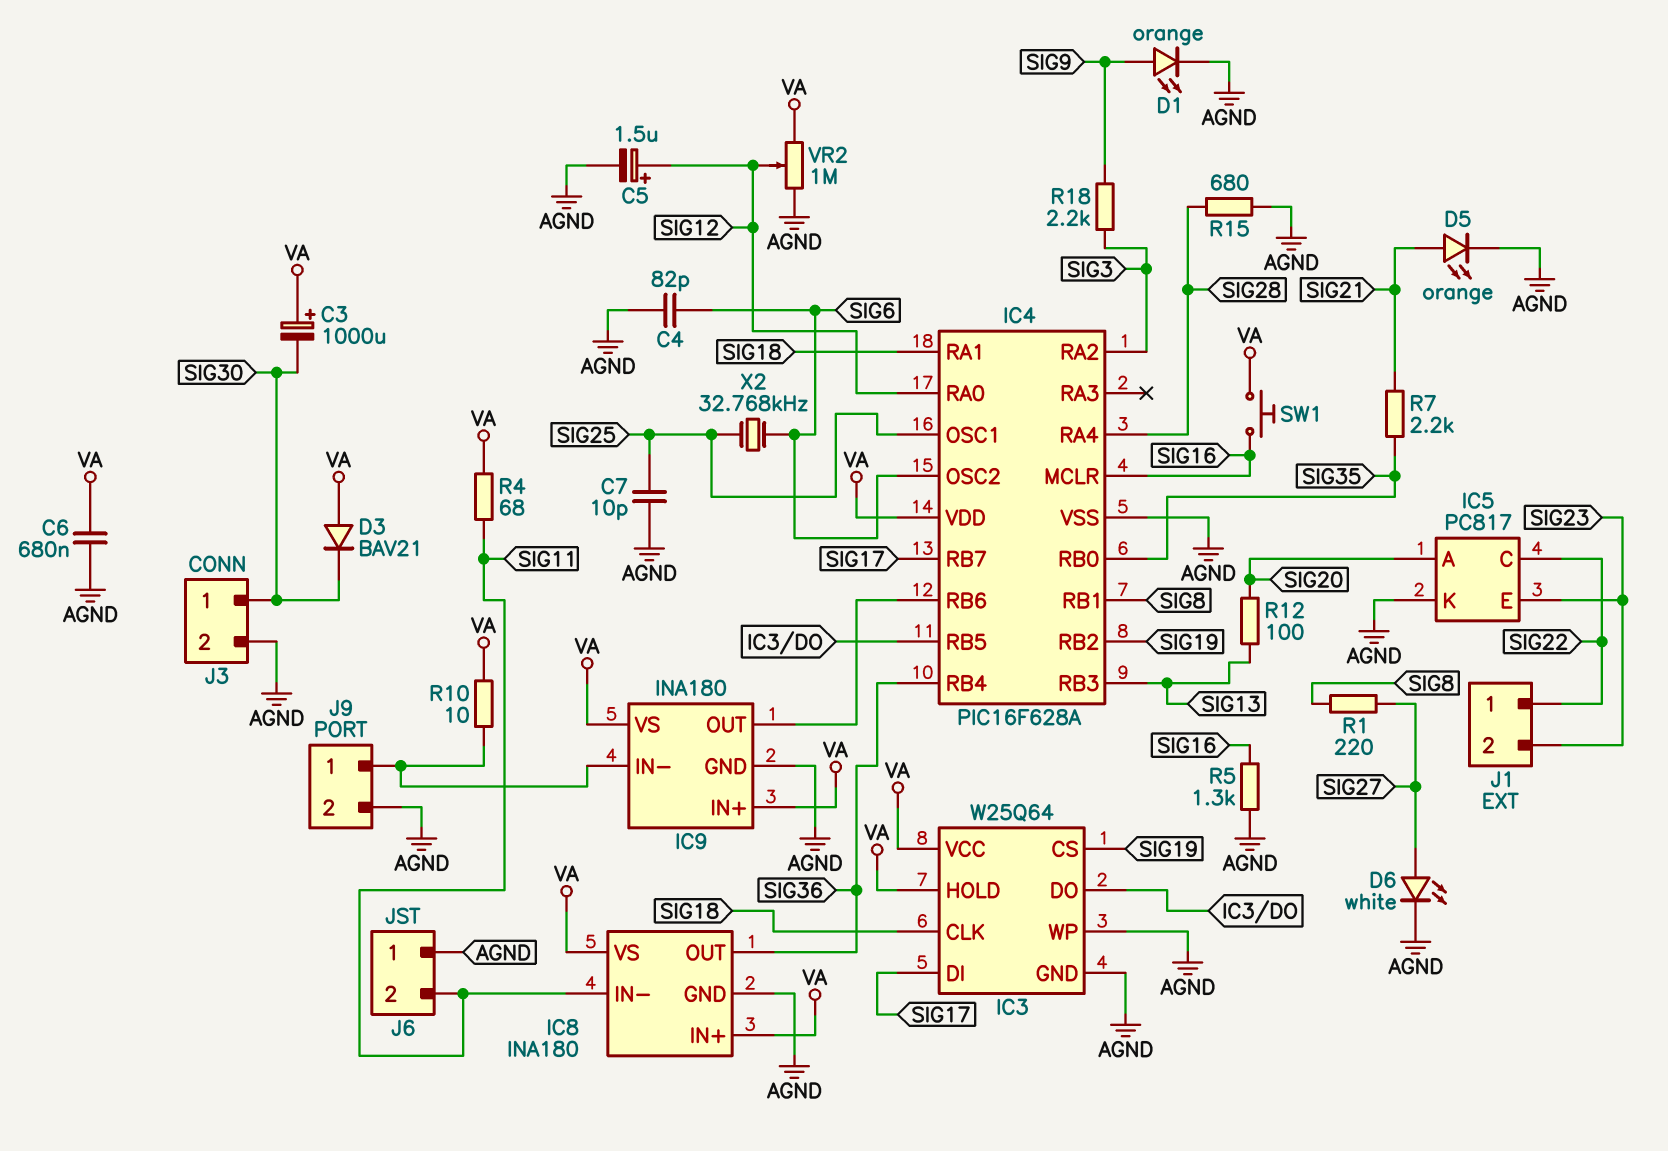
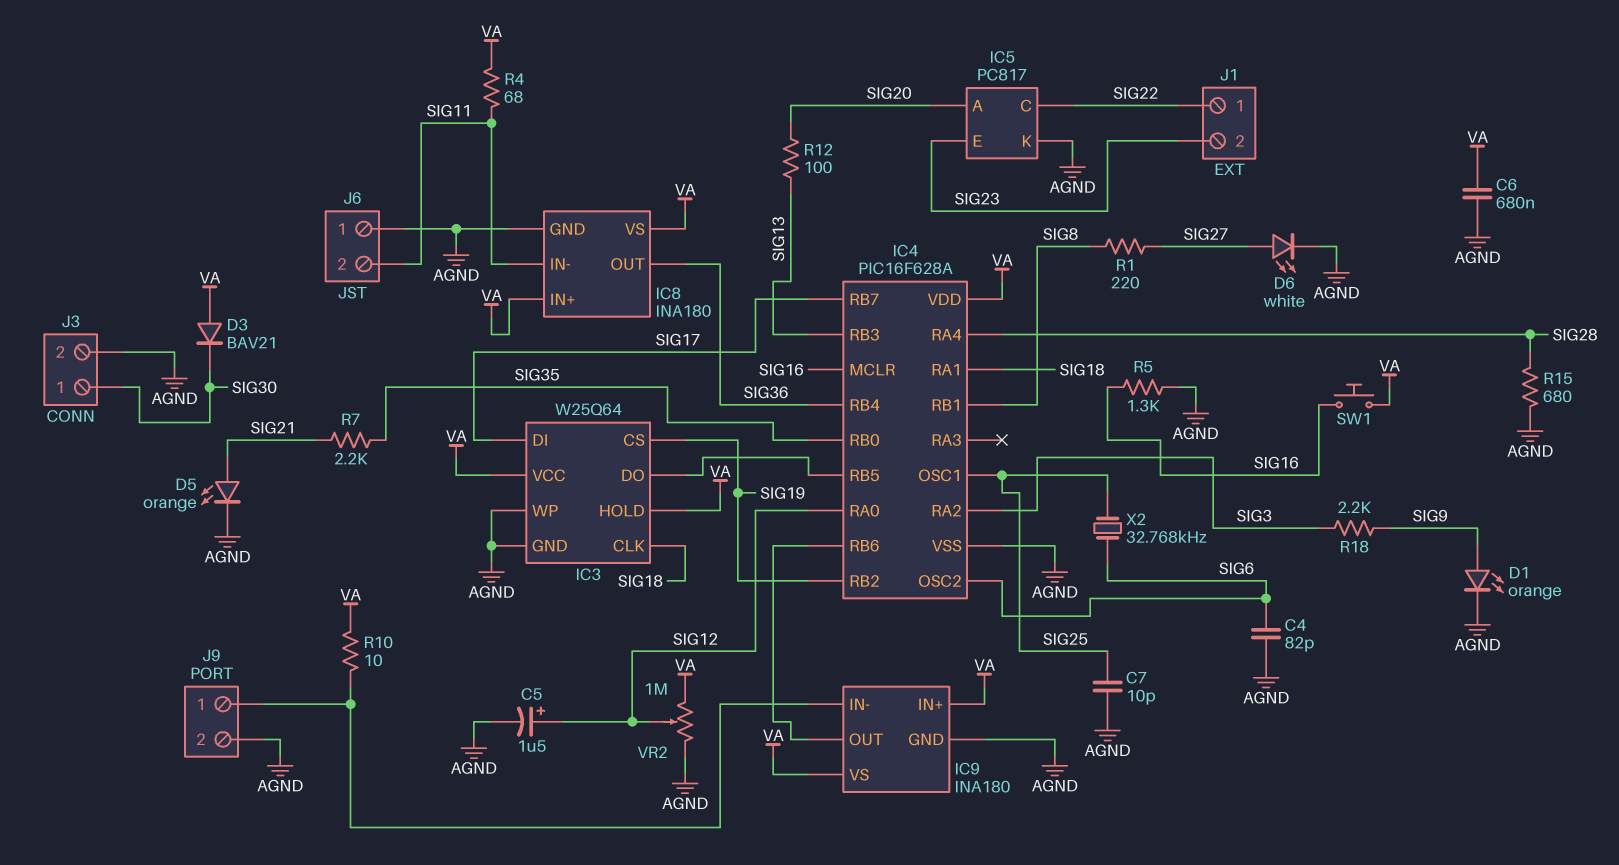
C3: 1000uF (plus VA, minus SIG30) -> none

